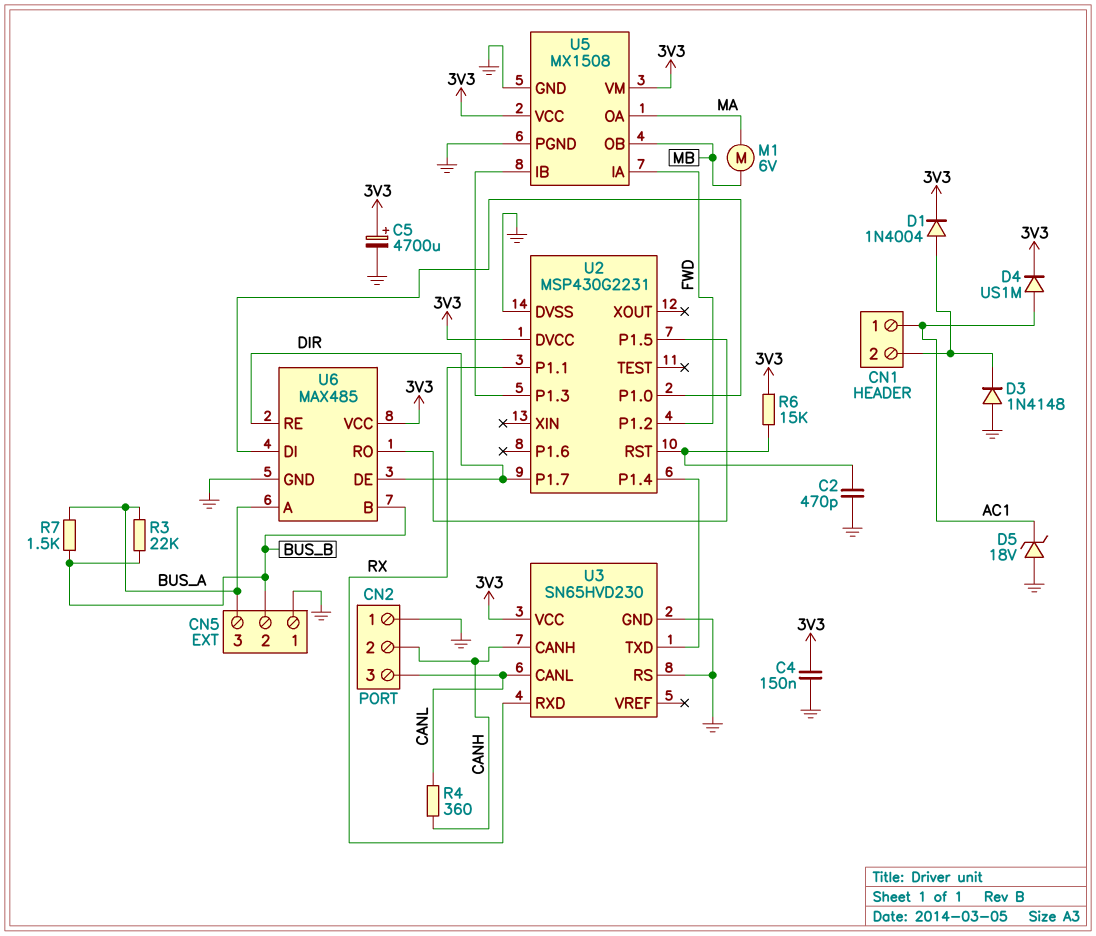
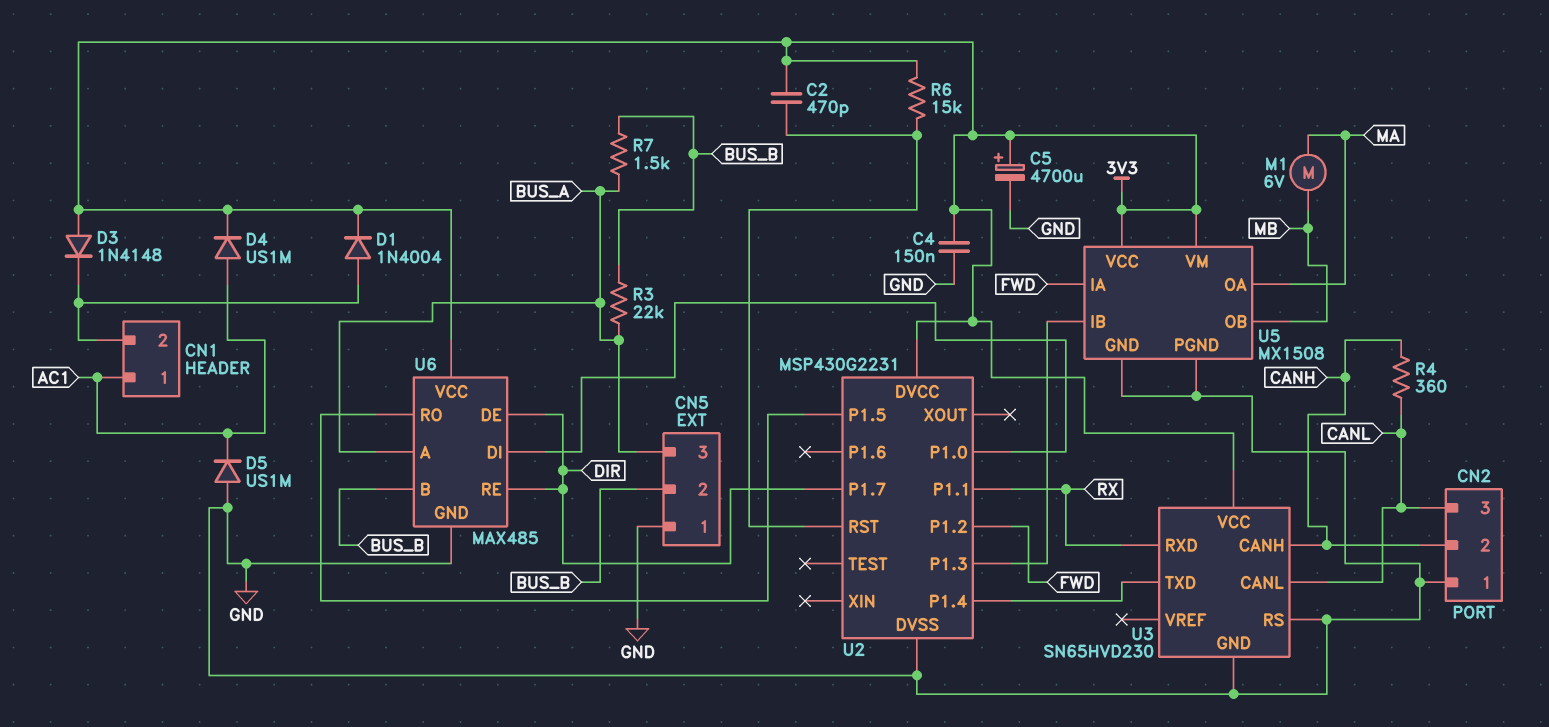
C2: 470pF (GND, U2/RST) -> 470pF (3V3, U2/RST)
D3: diode 1N4148 (A GND, K CN1/2) -> diode 1N4148 (A 3V3, K CN1/2)
D5: zener 18V (A GND, K AC1) -> diode US1M (A GND, K AC1)

